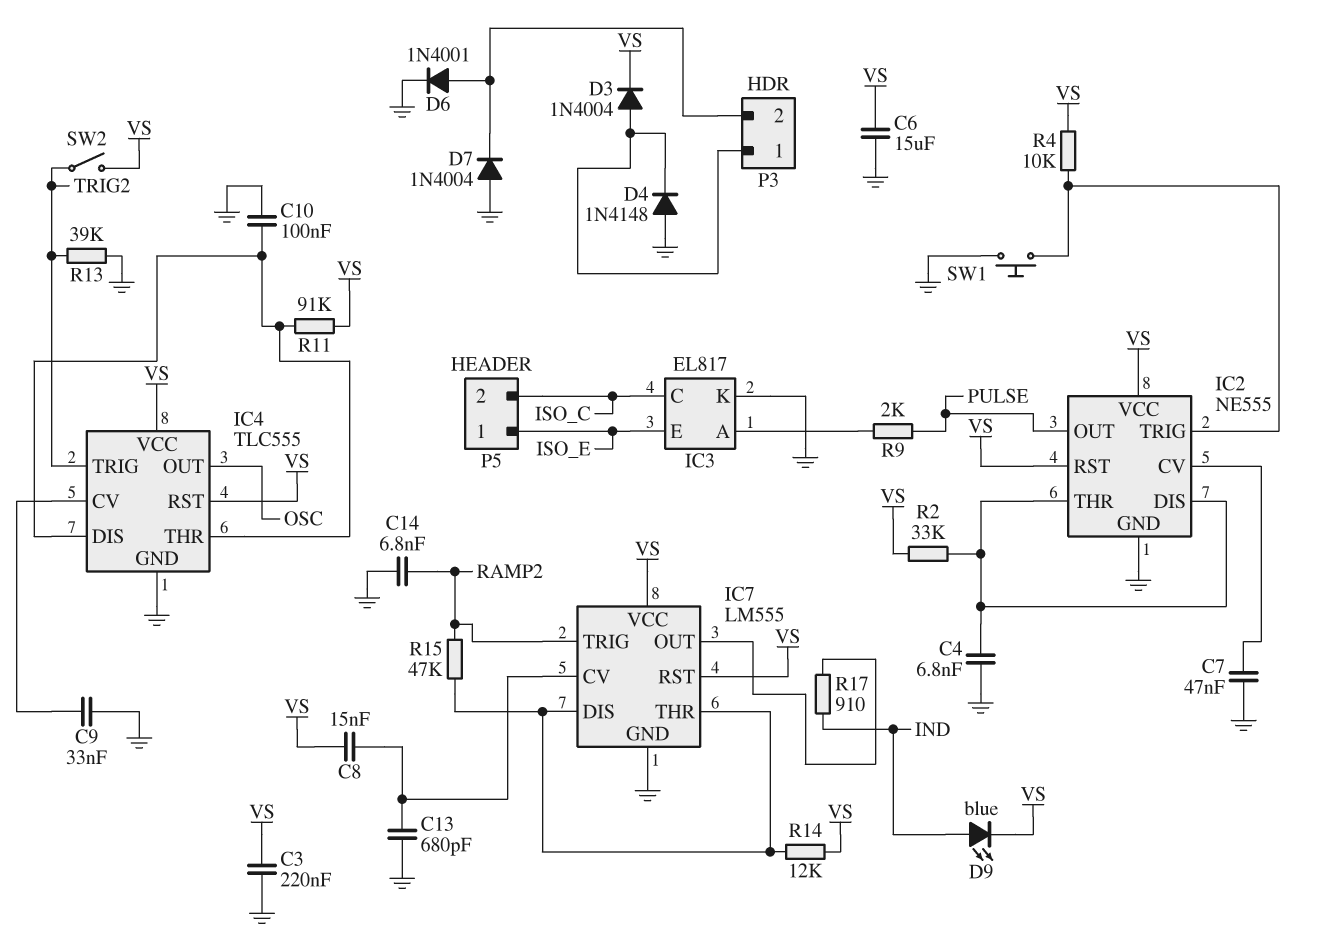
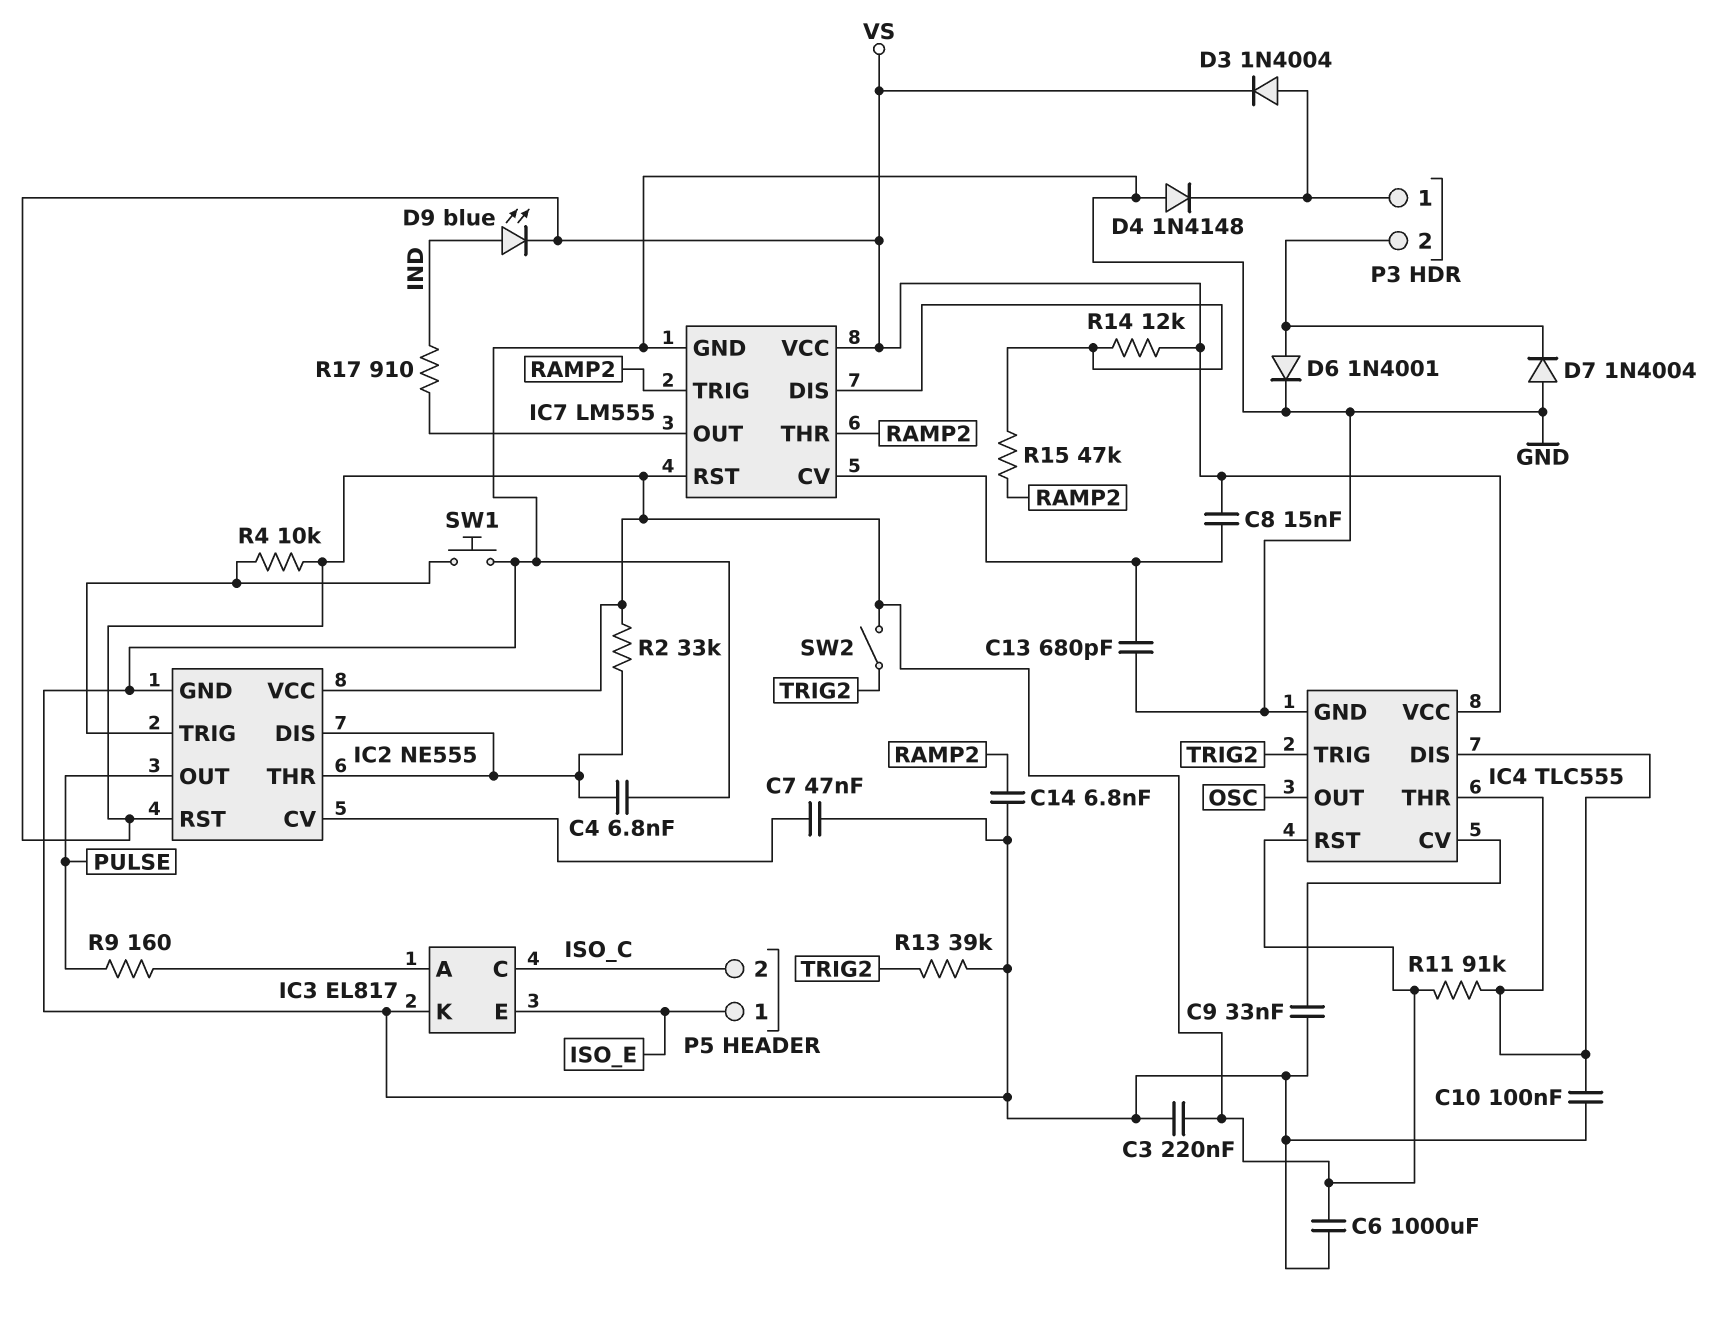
C6: 15uF (GND, VS) -> 1000uF (GND, VS)
IC7 pin THR: IC7/DIS -> RAMP2
R9: 2k (IC3/A, PULSE) -> 160 (IC3/A, PULSE)

